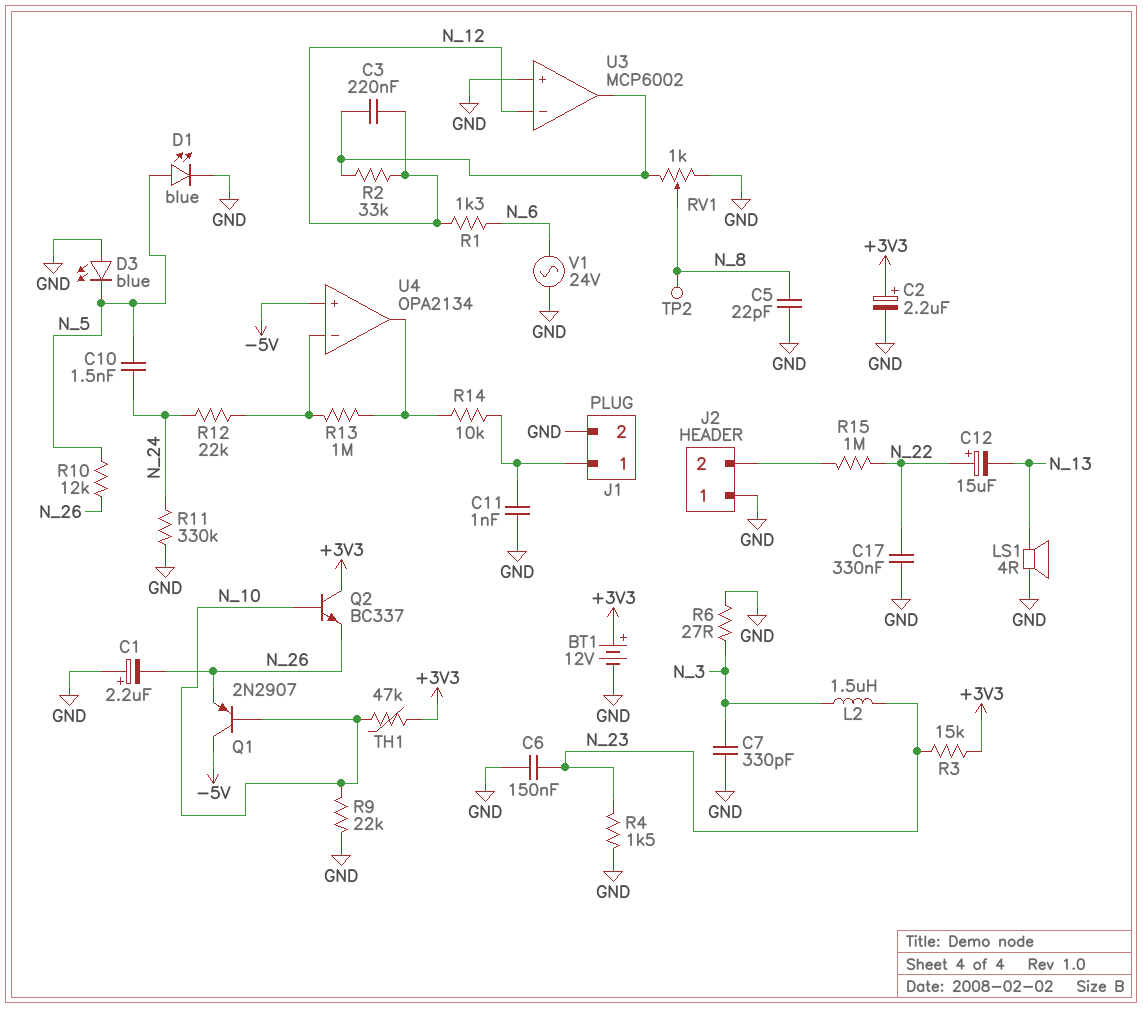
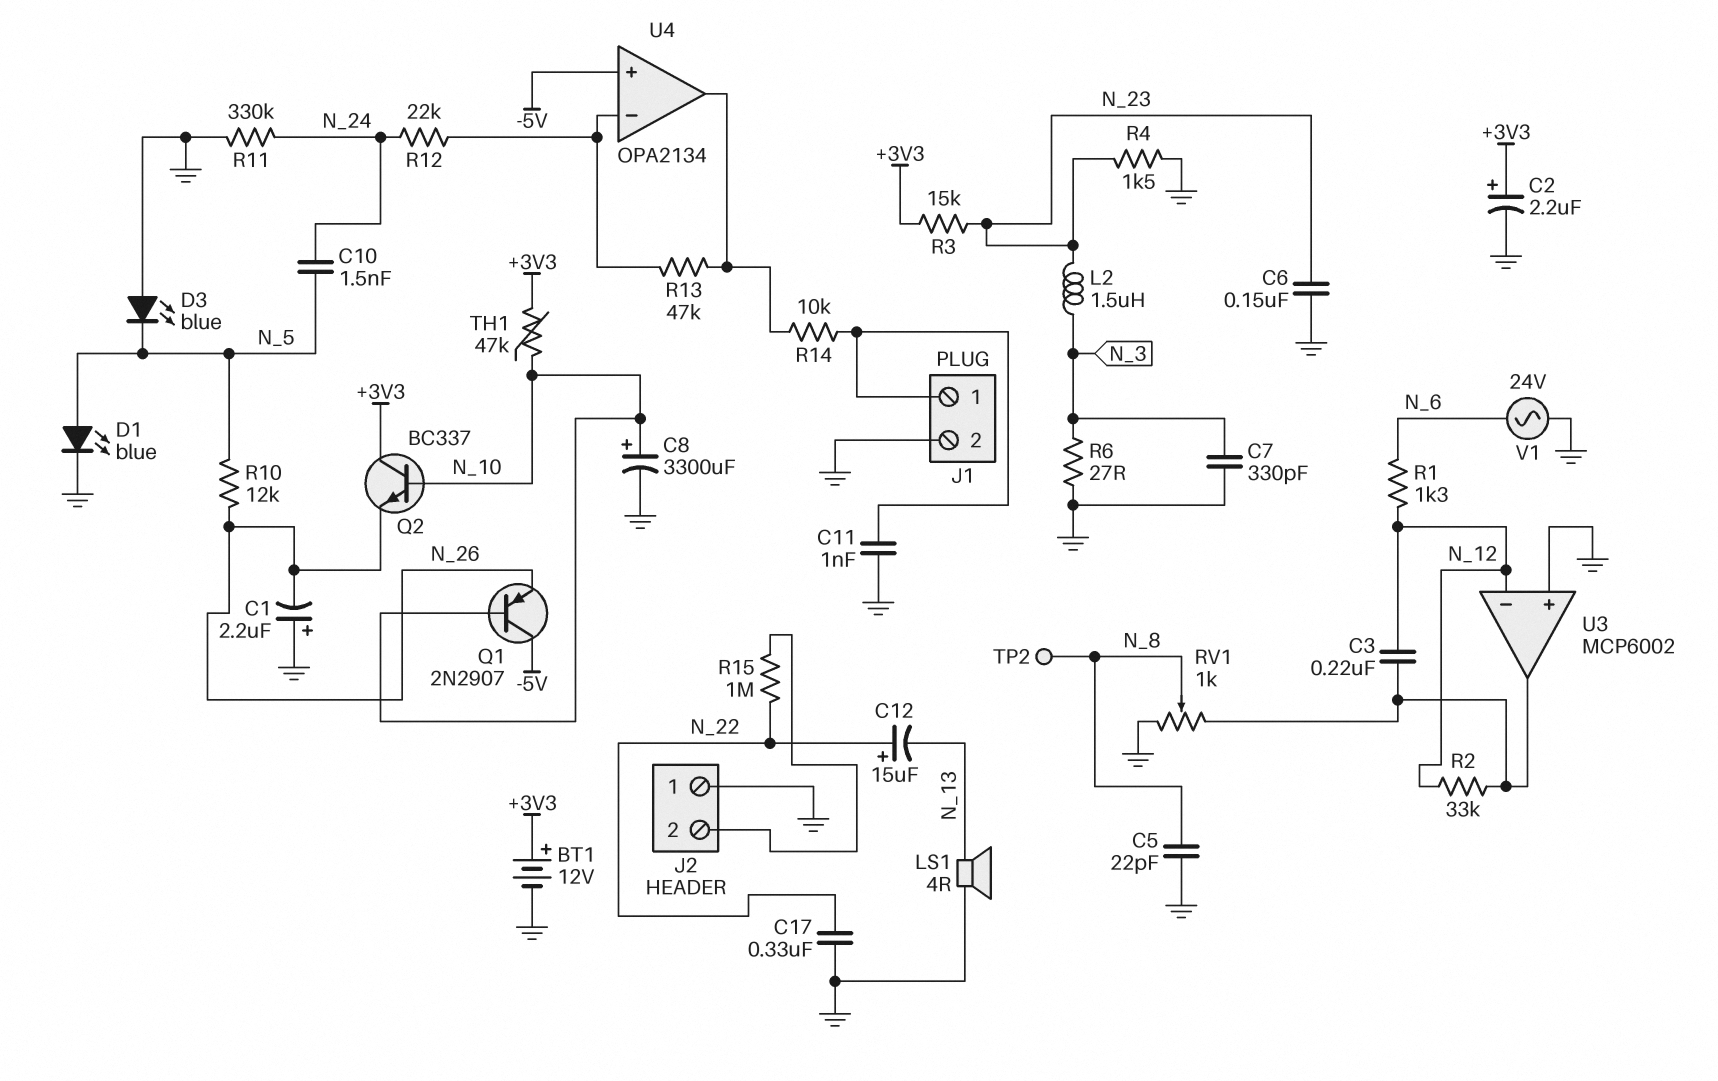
C8: none -> 3300uF (plus N_10, minus GND)
R9: 22k (GND, N_10) -> none
R13: 1M (U4/in-, U4/out) -> 47k (U4/in-, U4/out)

